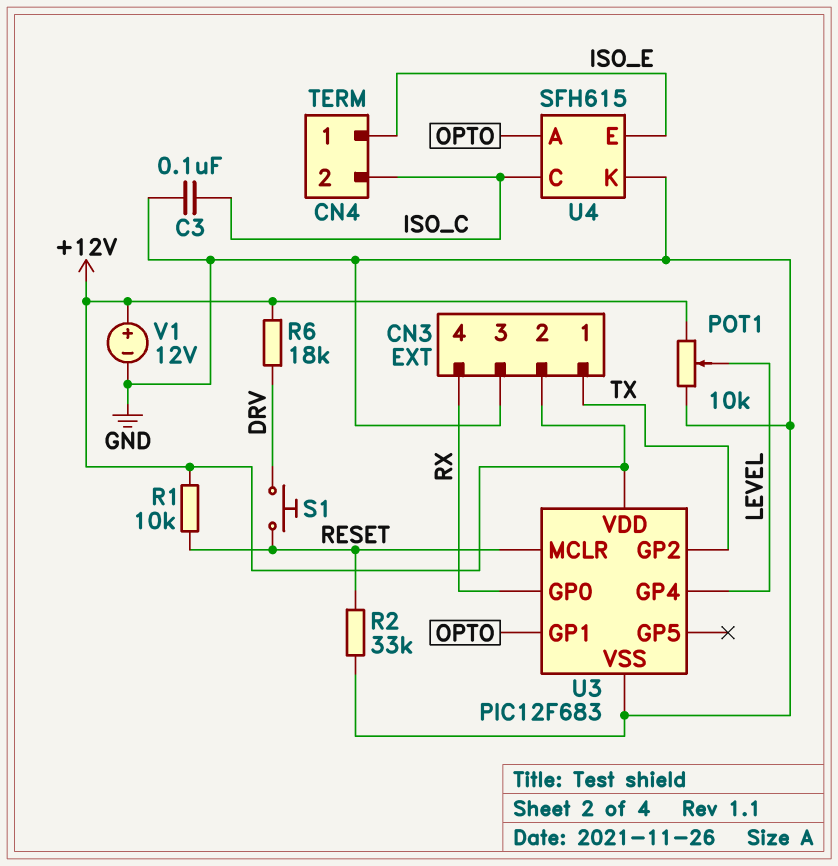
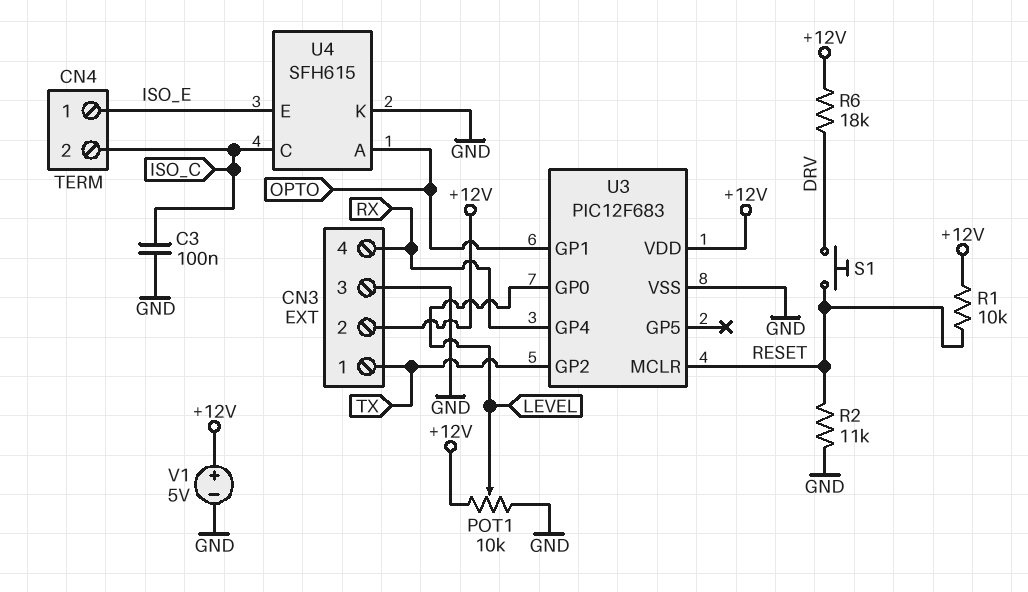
R2: 33k (GND, RESET) -> 11k (GND, RESET)
U3 pin GP0: RX -> LEVEL
U3 pin GP4: LEVEL -> RX
V1: 12V (plus +12V, minus GND) -> 5V (plus +12V, minus GND)

